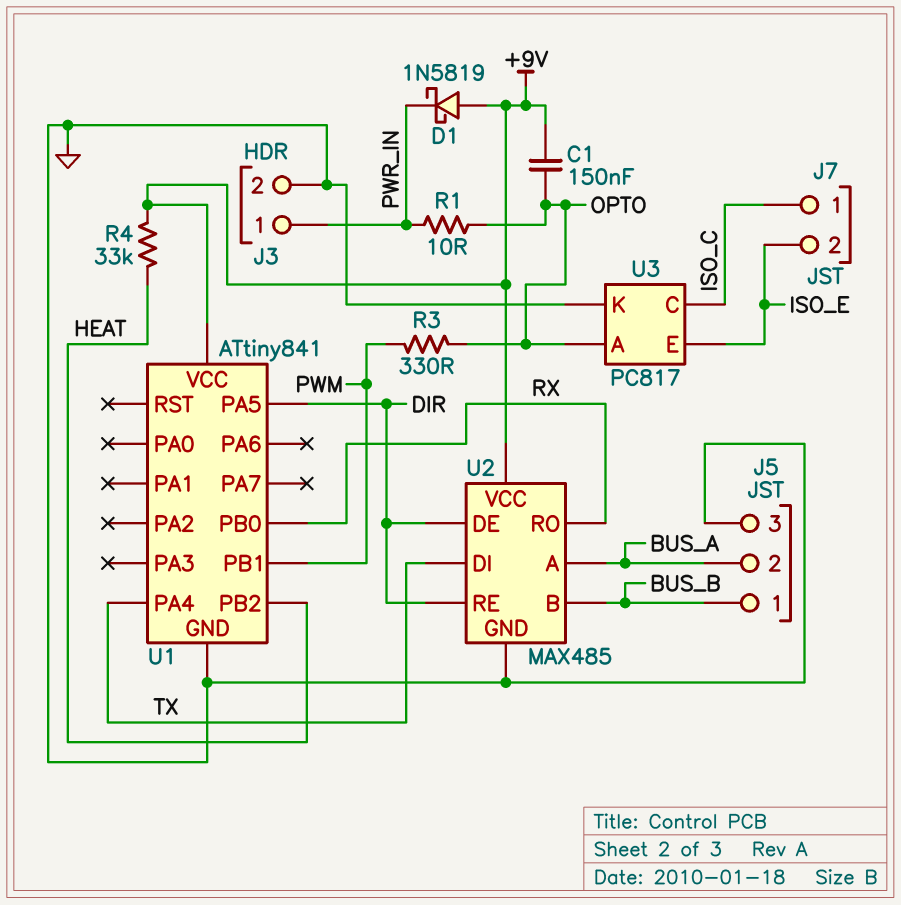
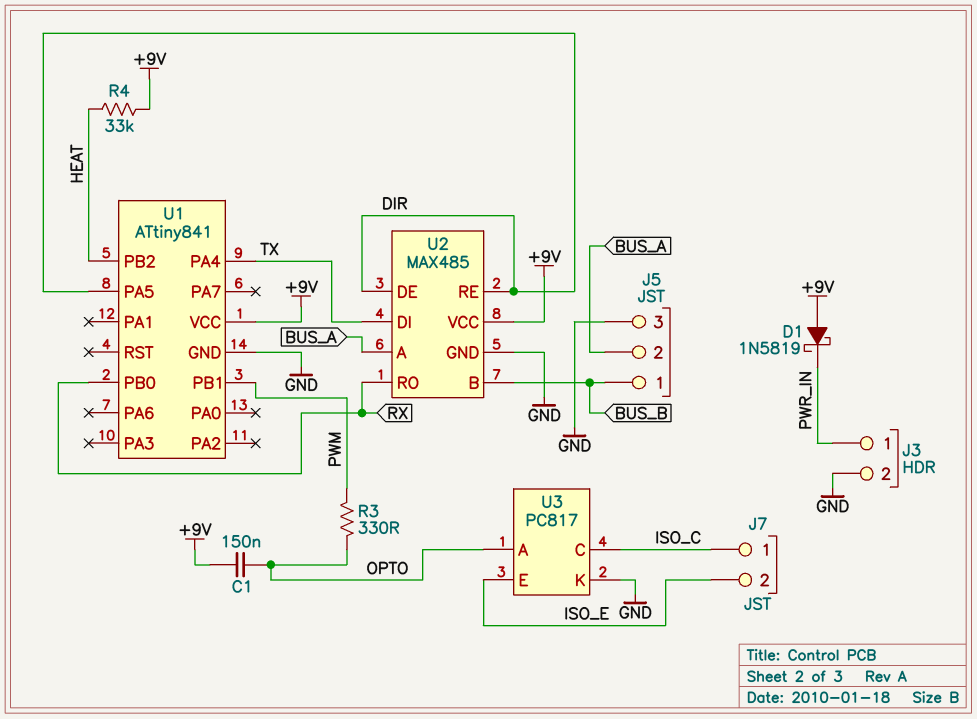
R1: 10 (OPTO, PWR_IN) -> none

